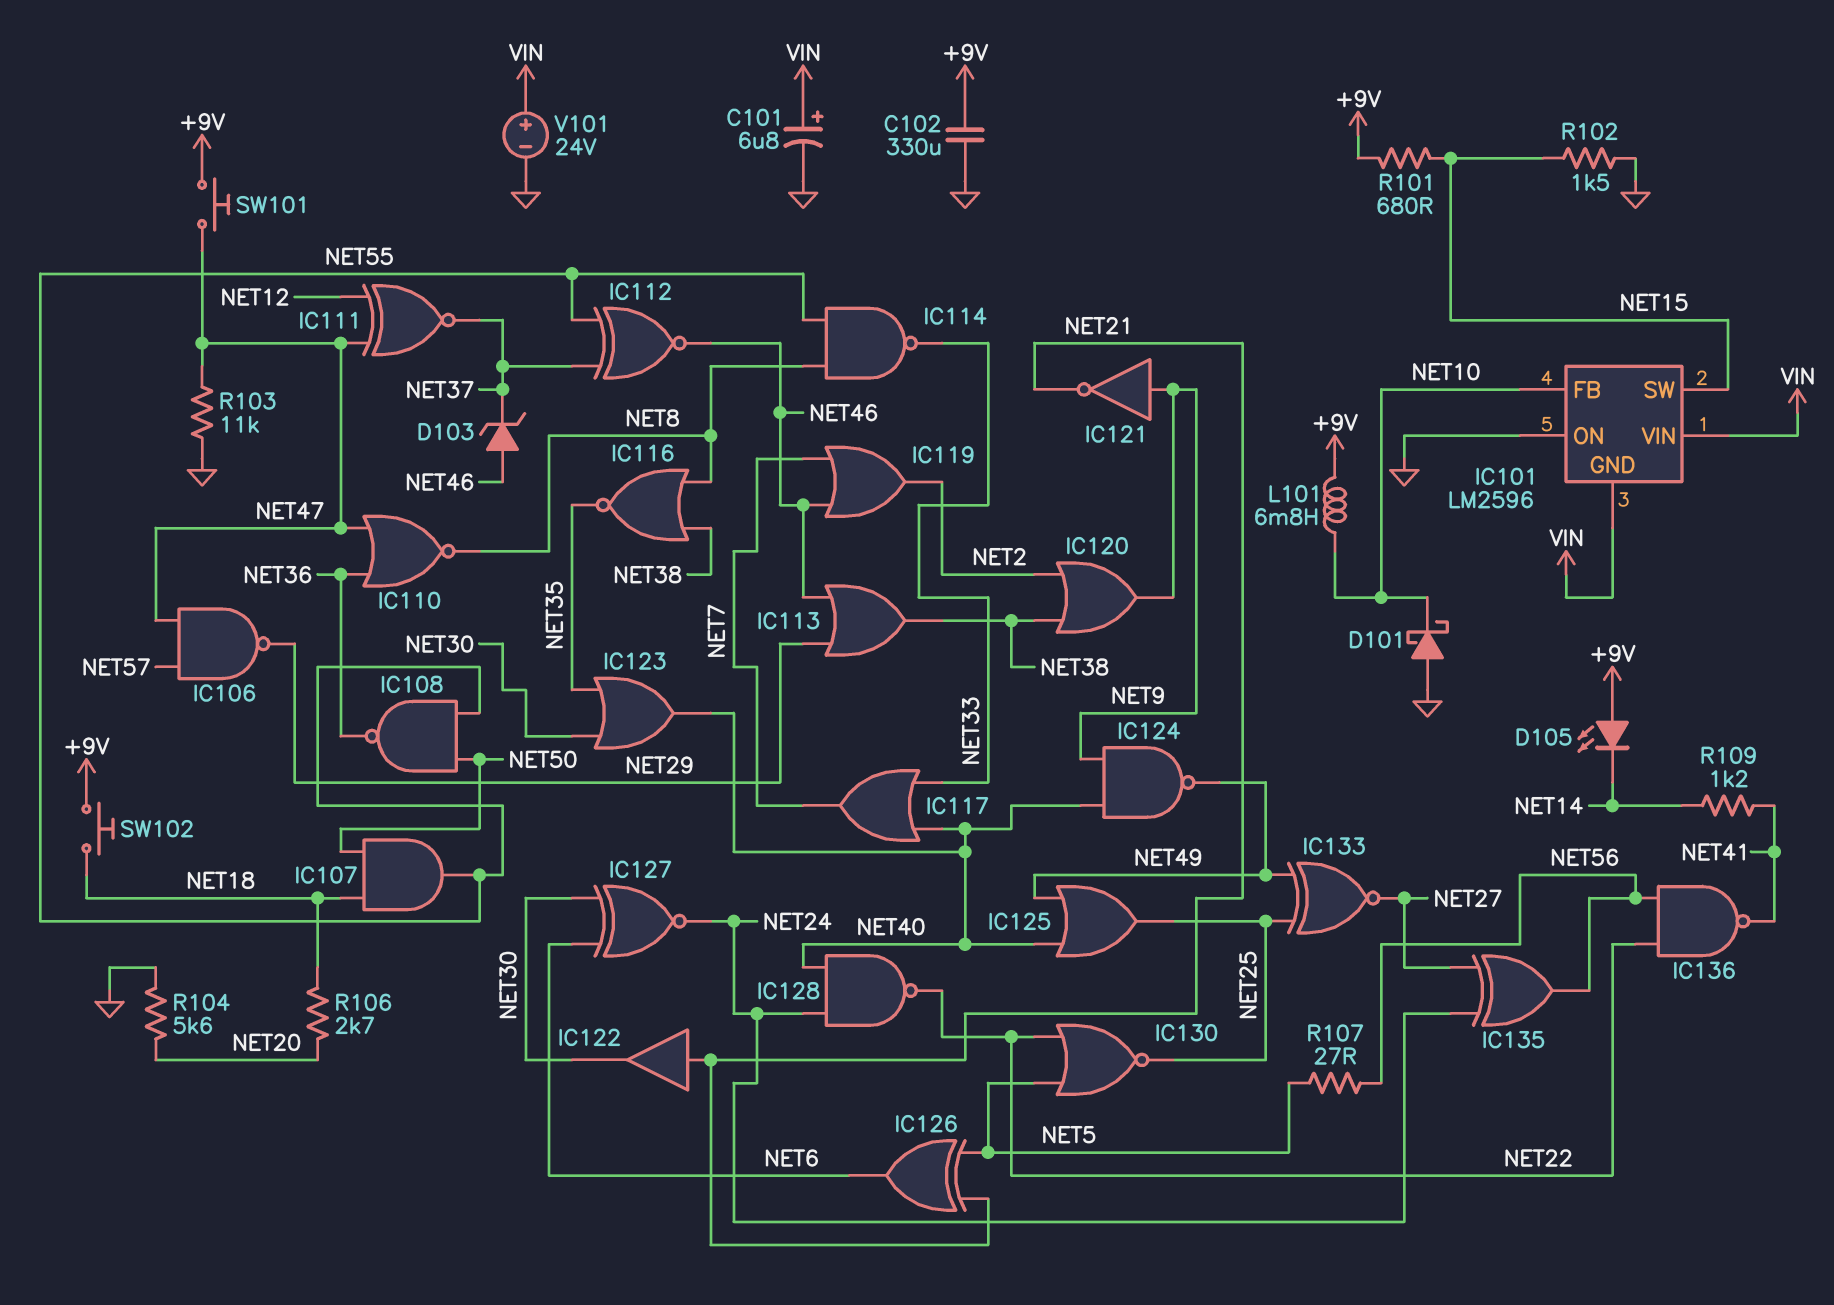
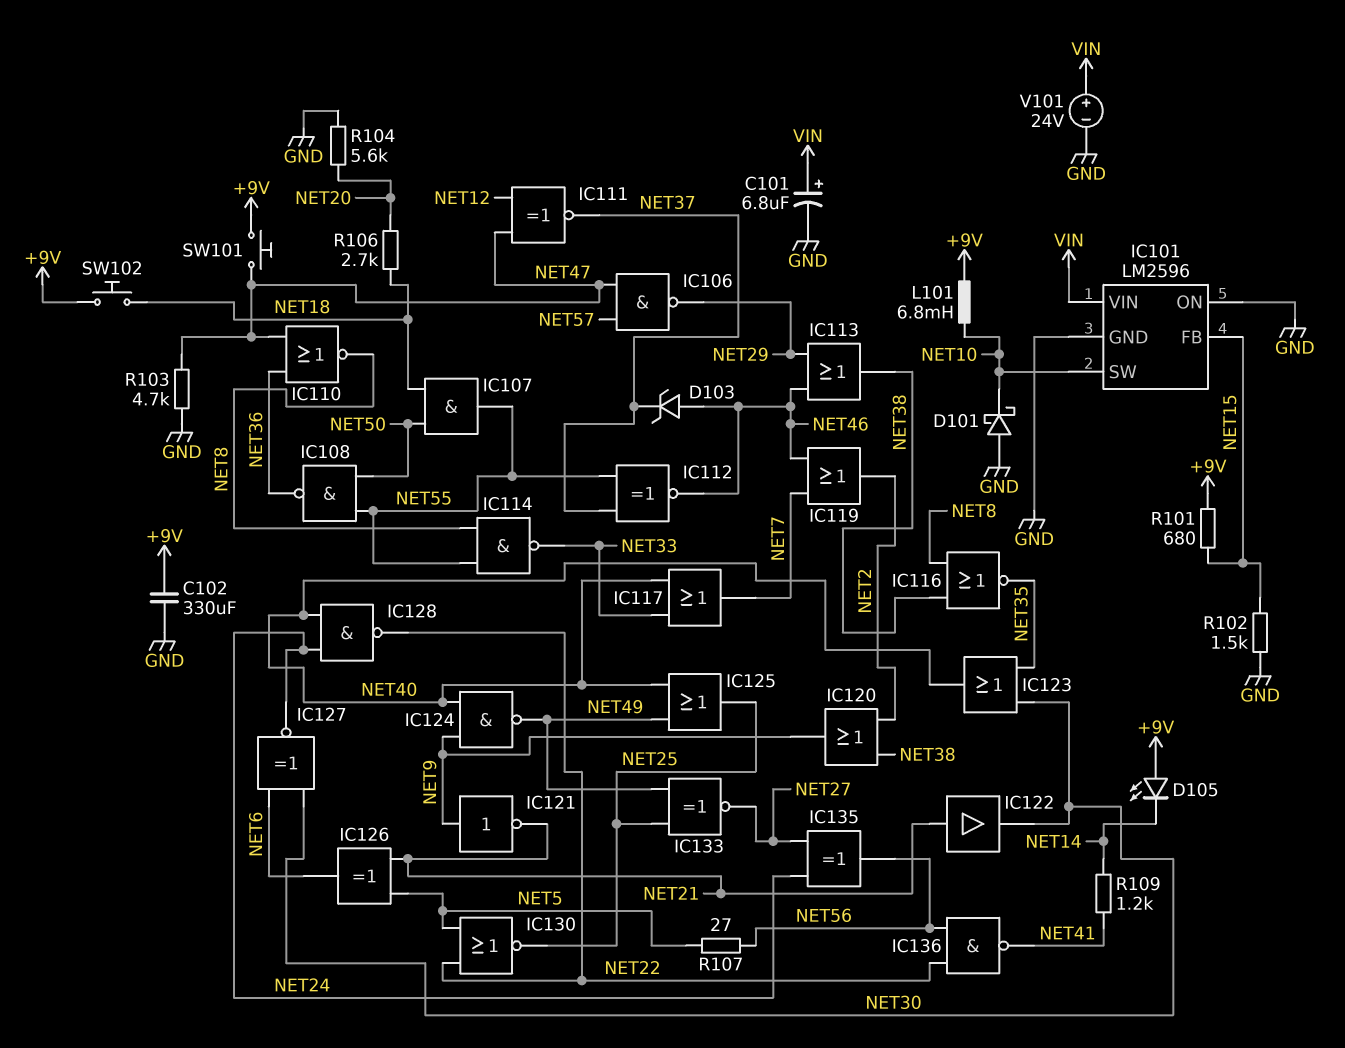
IC101 pin FB: NET10 -> NET15
IC101 pin GND: VIN -> GND
IC101 pin SW: NET15 -> NET10
R103: 11k (GND, NET47) -> 4.7k (GND, NET47)

